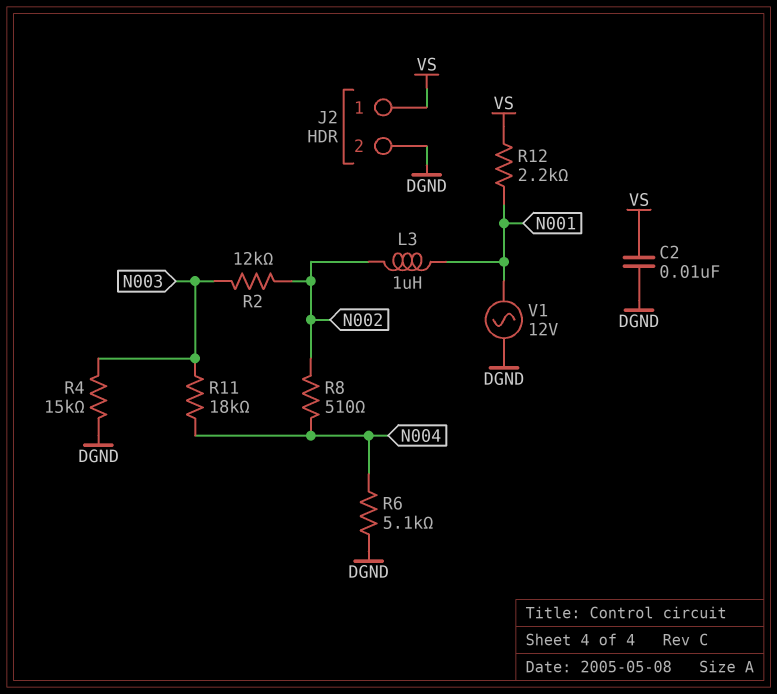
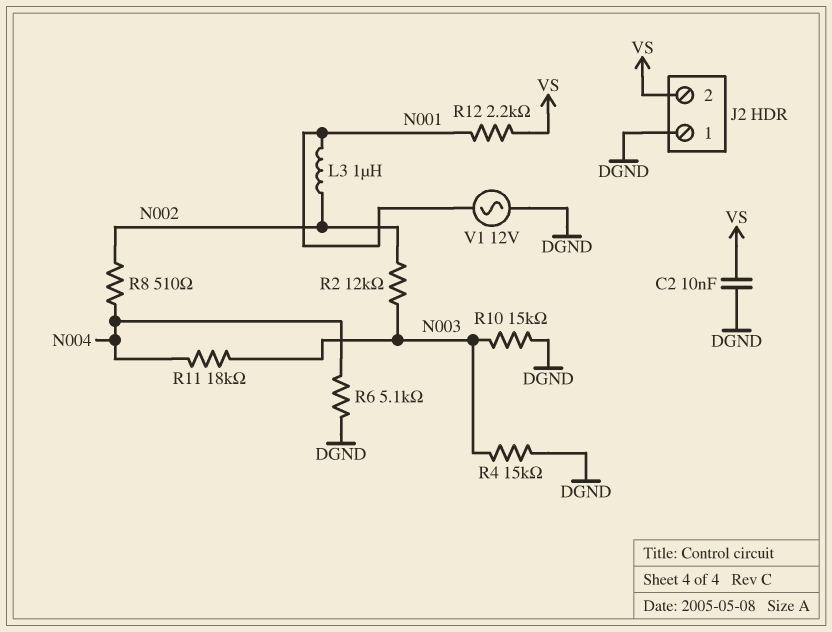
J2 pin 1: VS -> DGND
J2 pin 2: DGND -> VS
R10: none -> 15k (DGND, N003)

